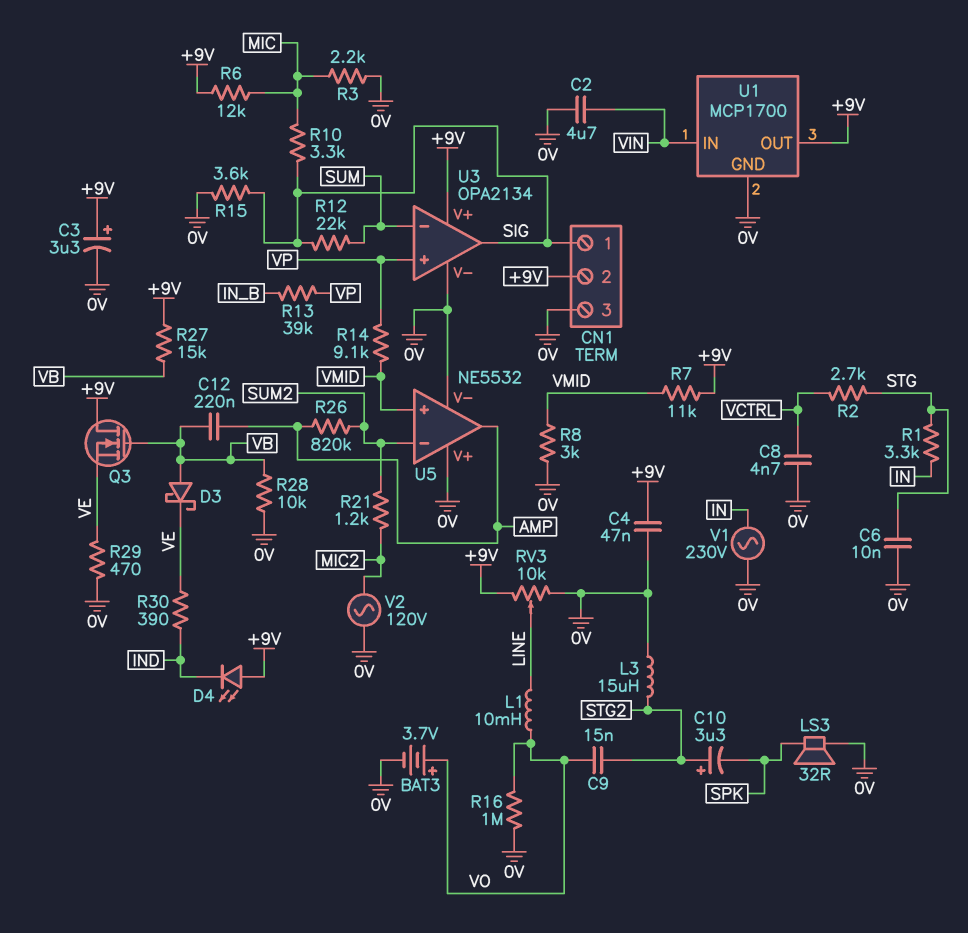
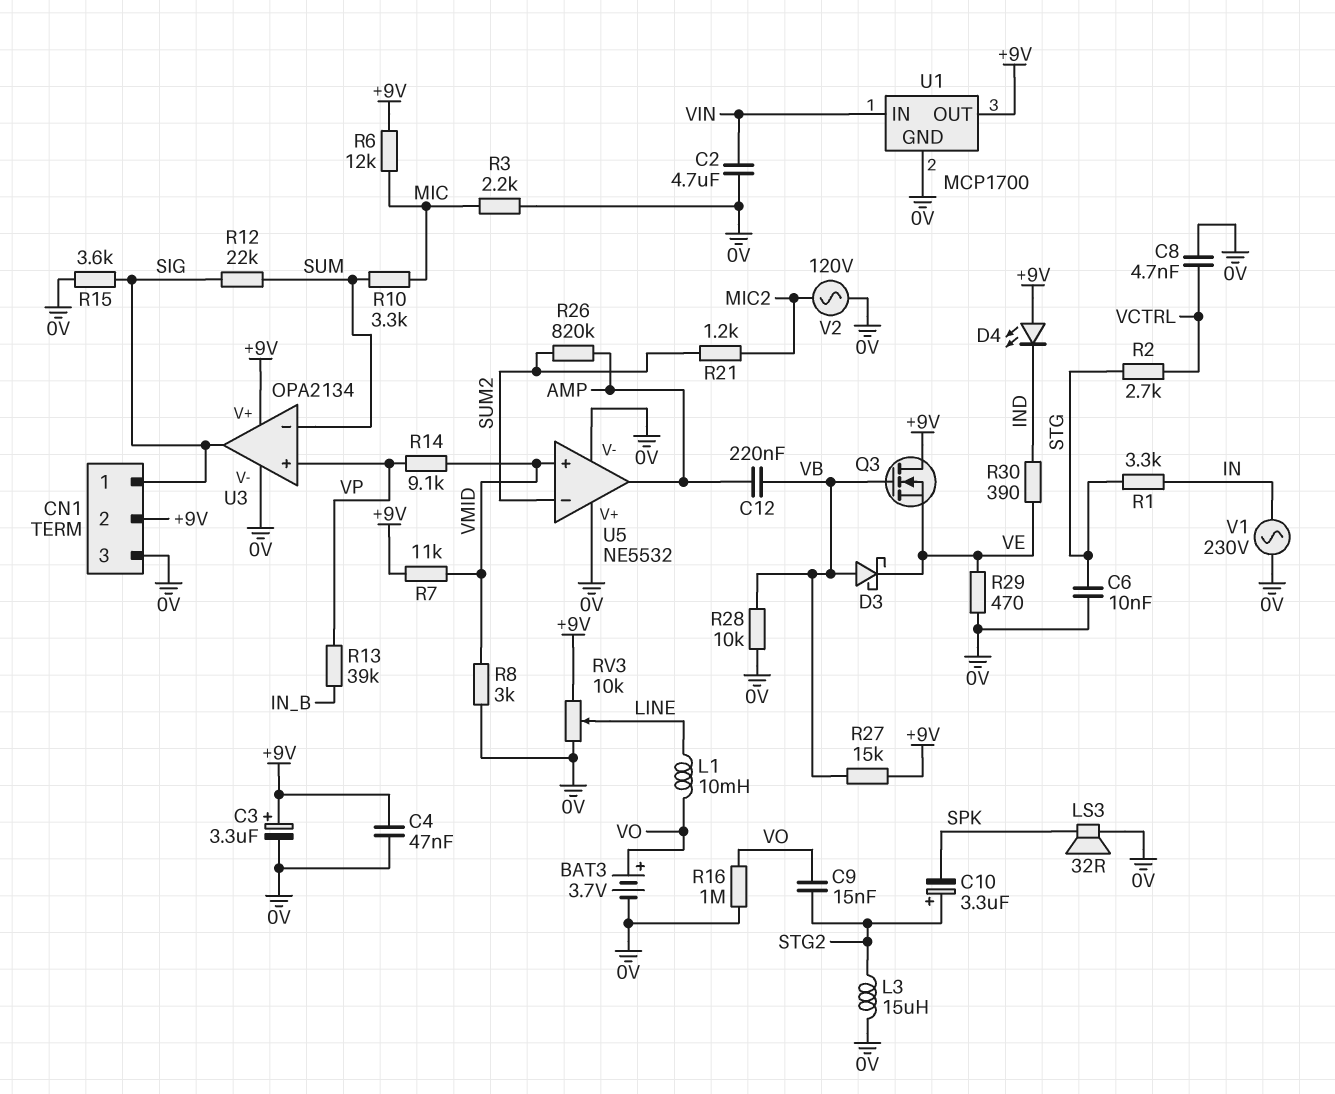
R10: 3.3k (MIC, SIG) -> 3.3k (MIC, SUM)

